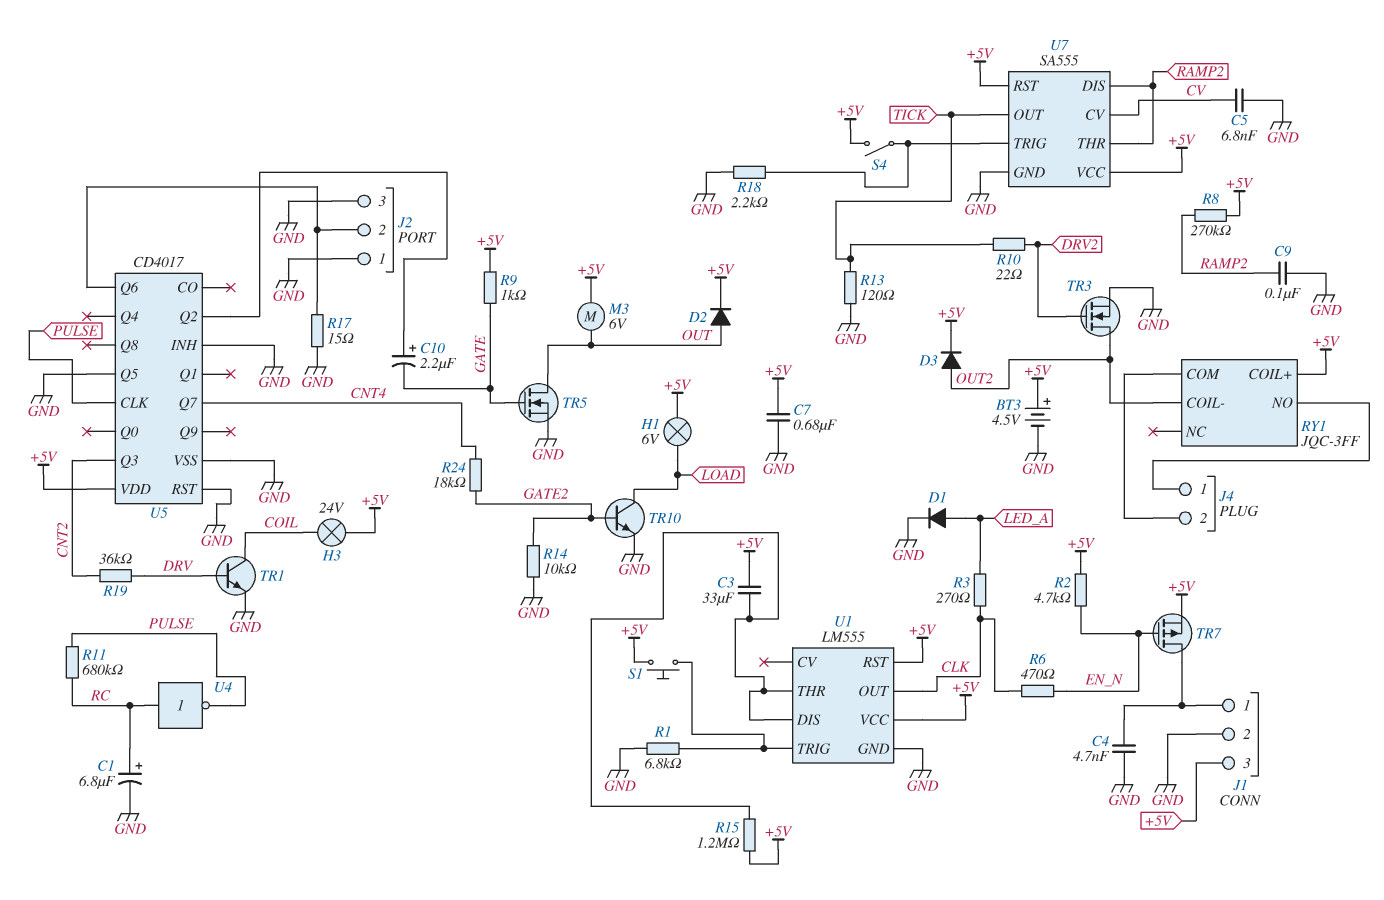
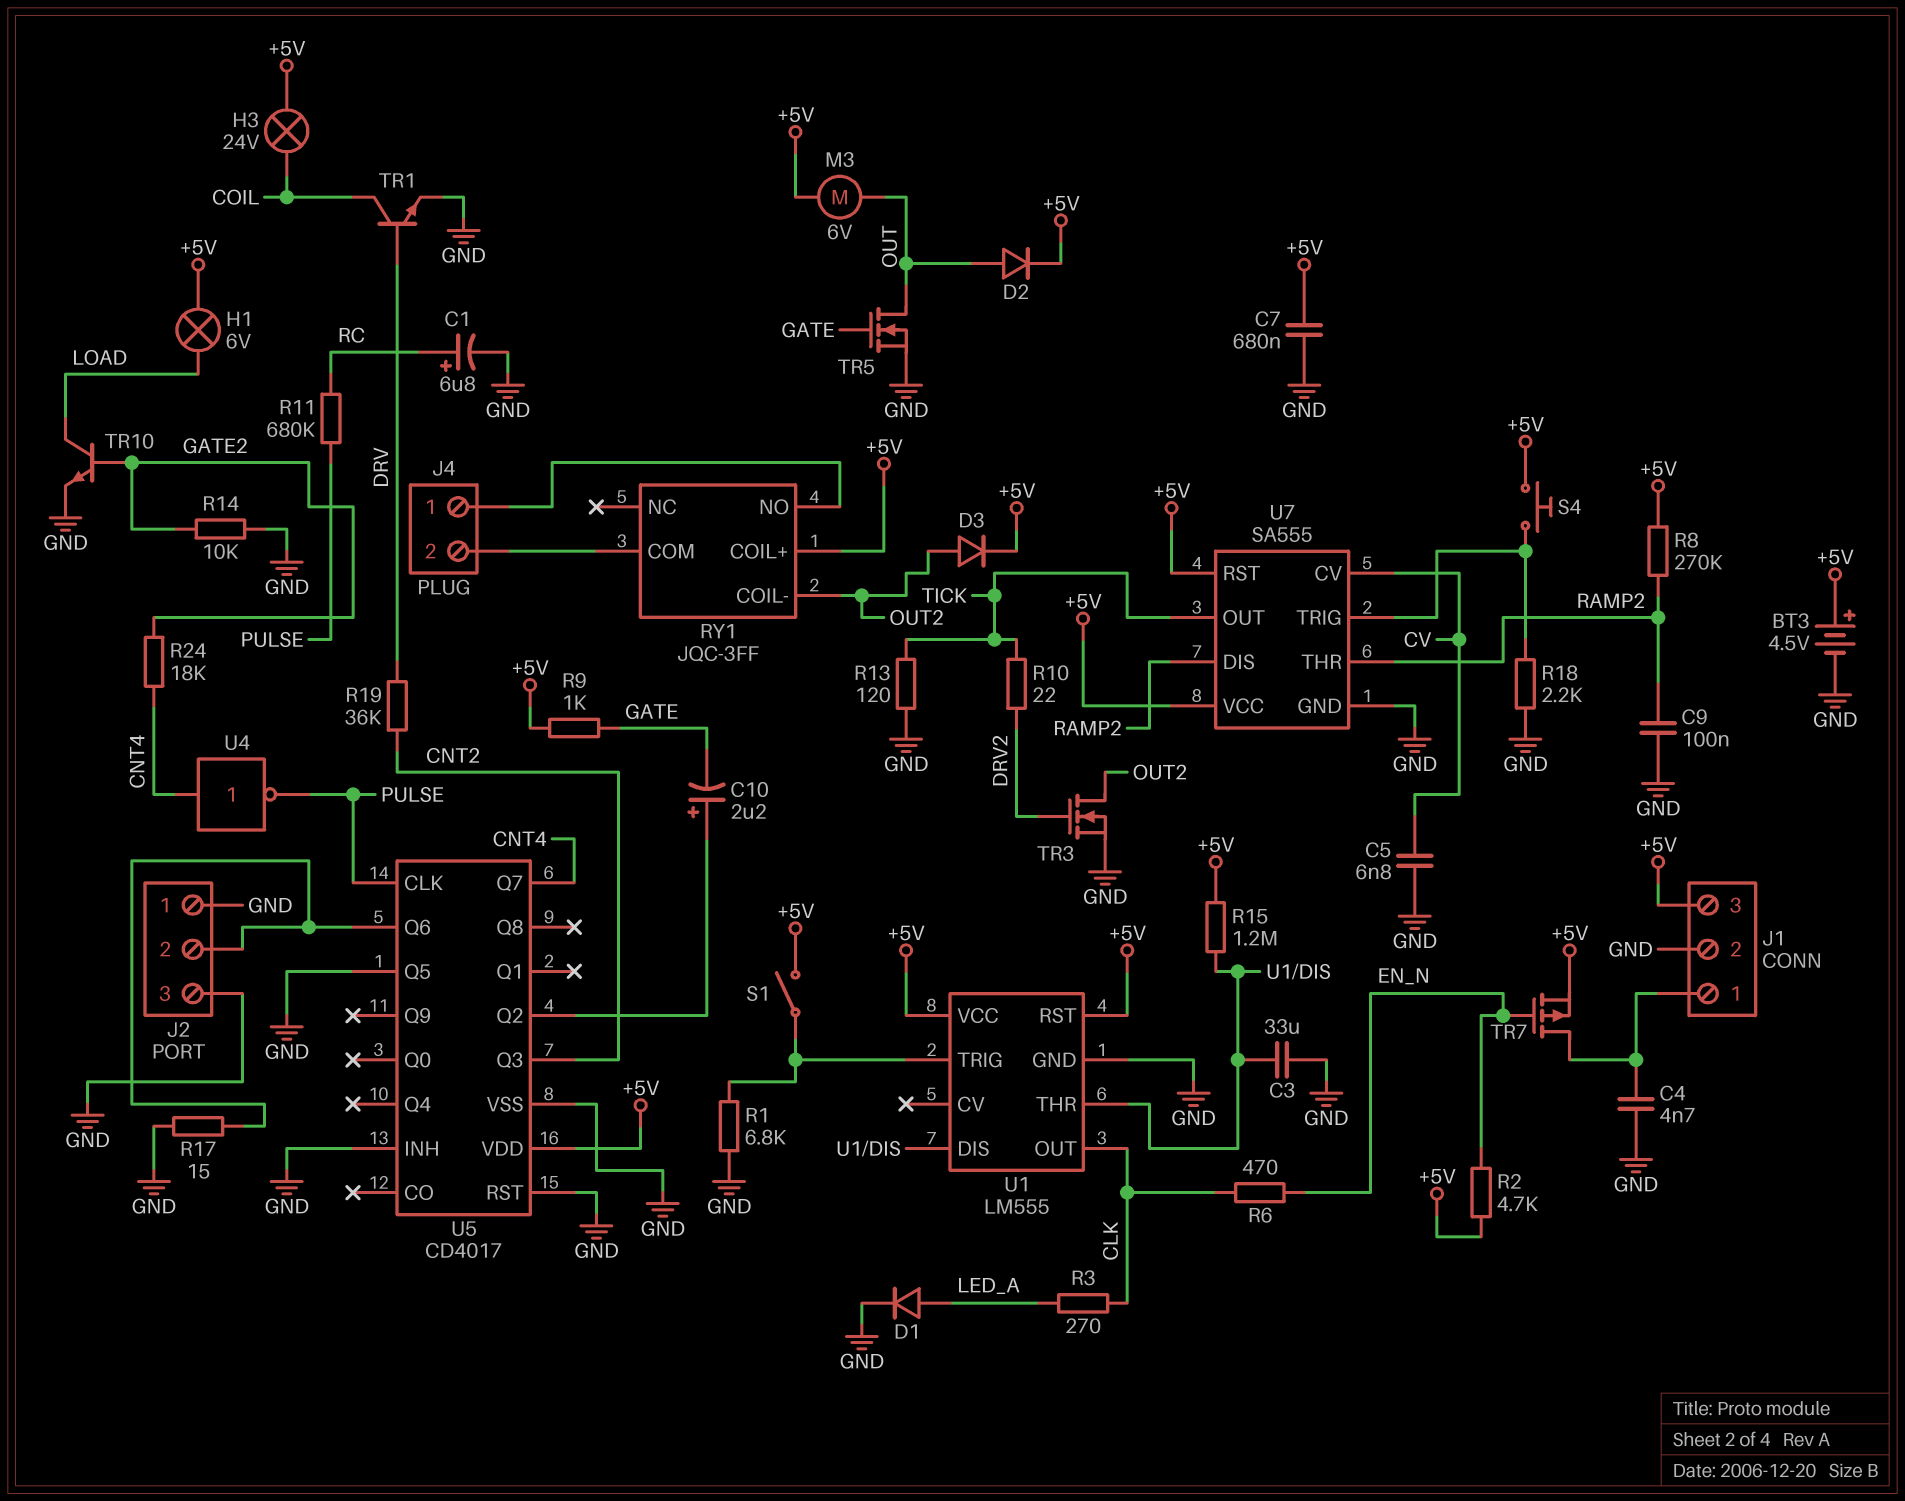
C3: 33uF (+5V, U1/DIS) -> 33uF (GND, U1/DIS)
S1: button (+5V, U1/TRIG) -> switch (+5V, U1/TRIG)
S4: switch (+5V, U7/TRIG) -> button (+5V, U7/TRIG)
U4: NOT (in RC, out PULSE) -> NOT (in CNT4, out PULSE)

